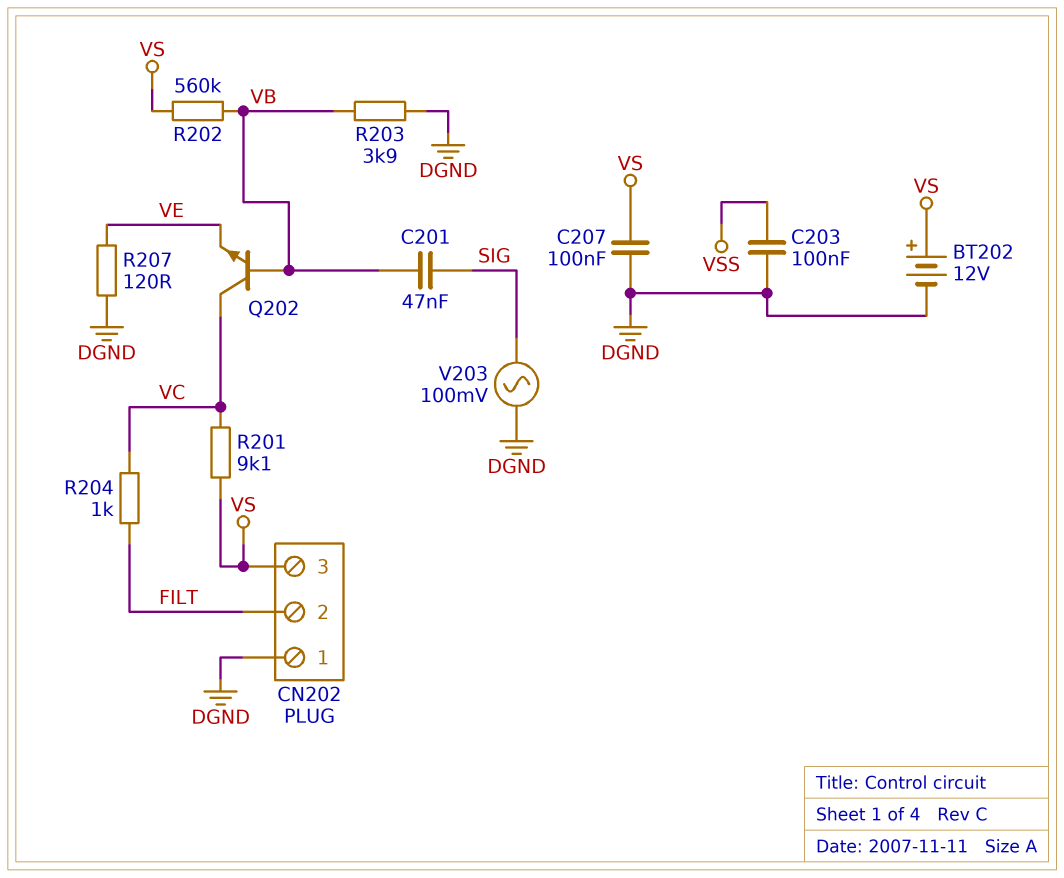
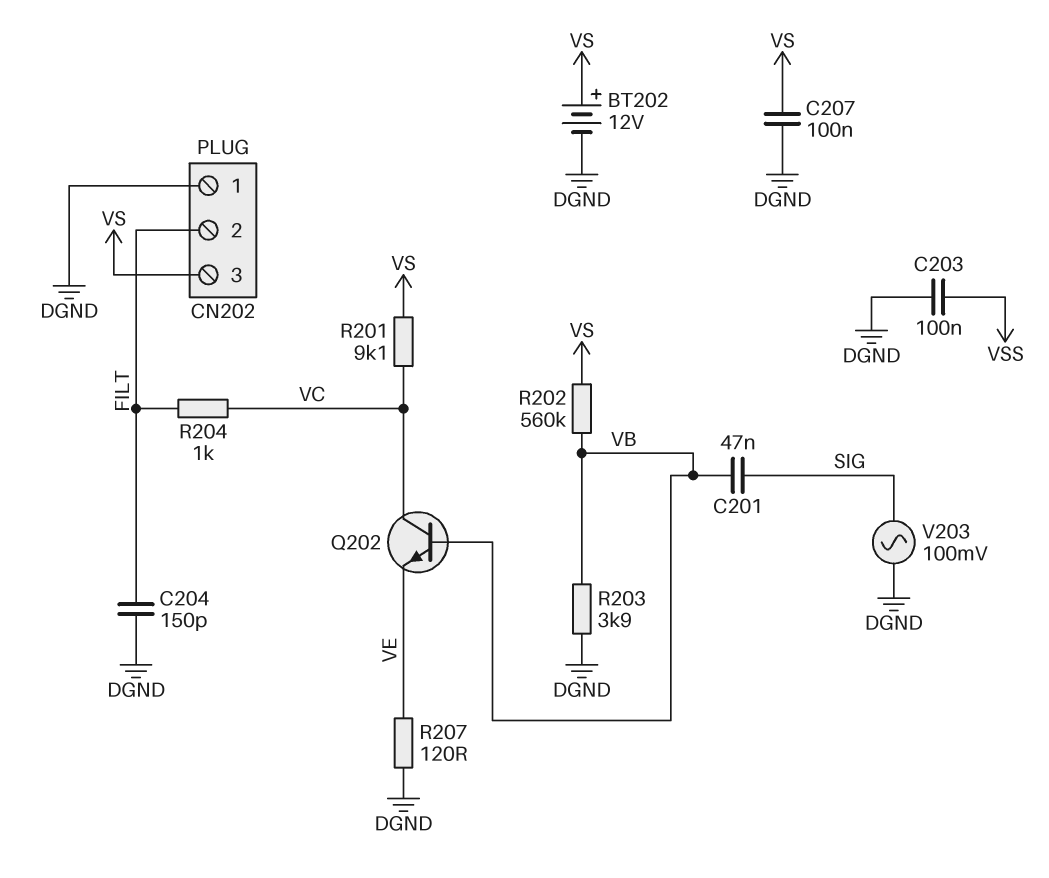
C204: none -> 150pF (DGND, FILT)

